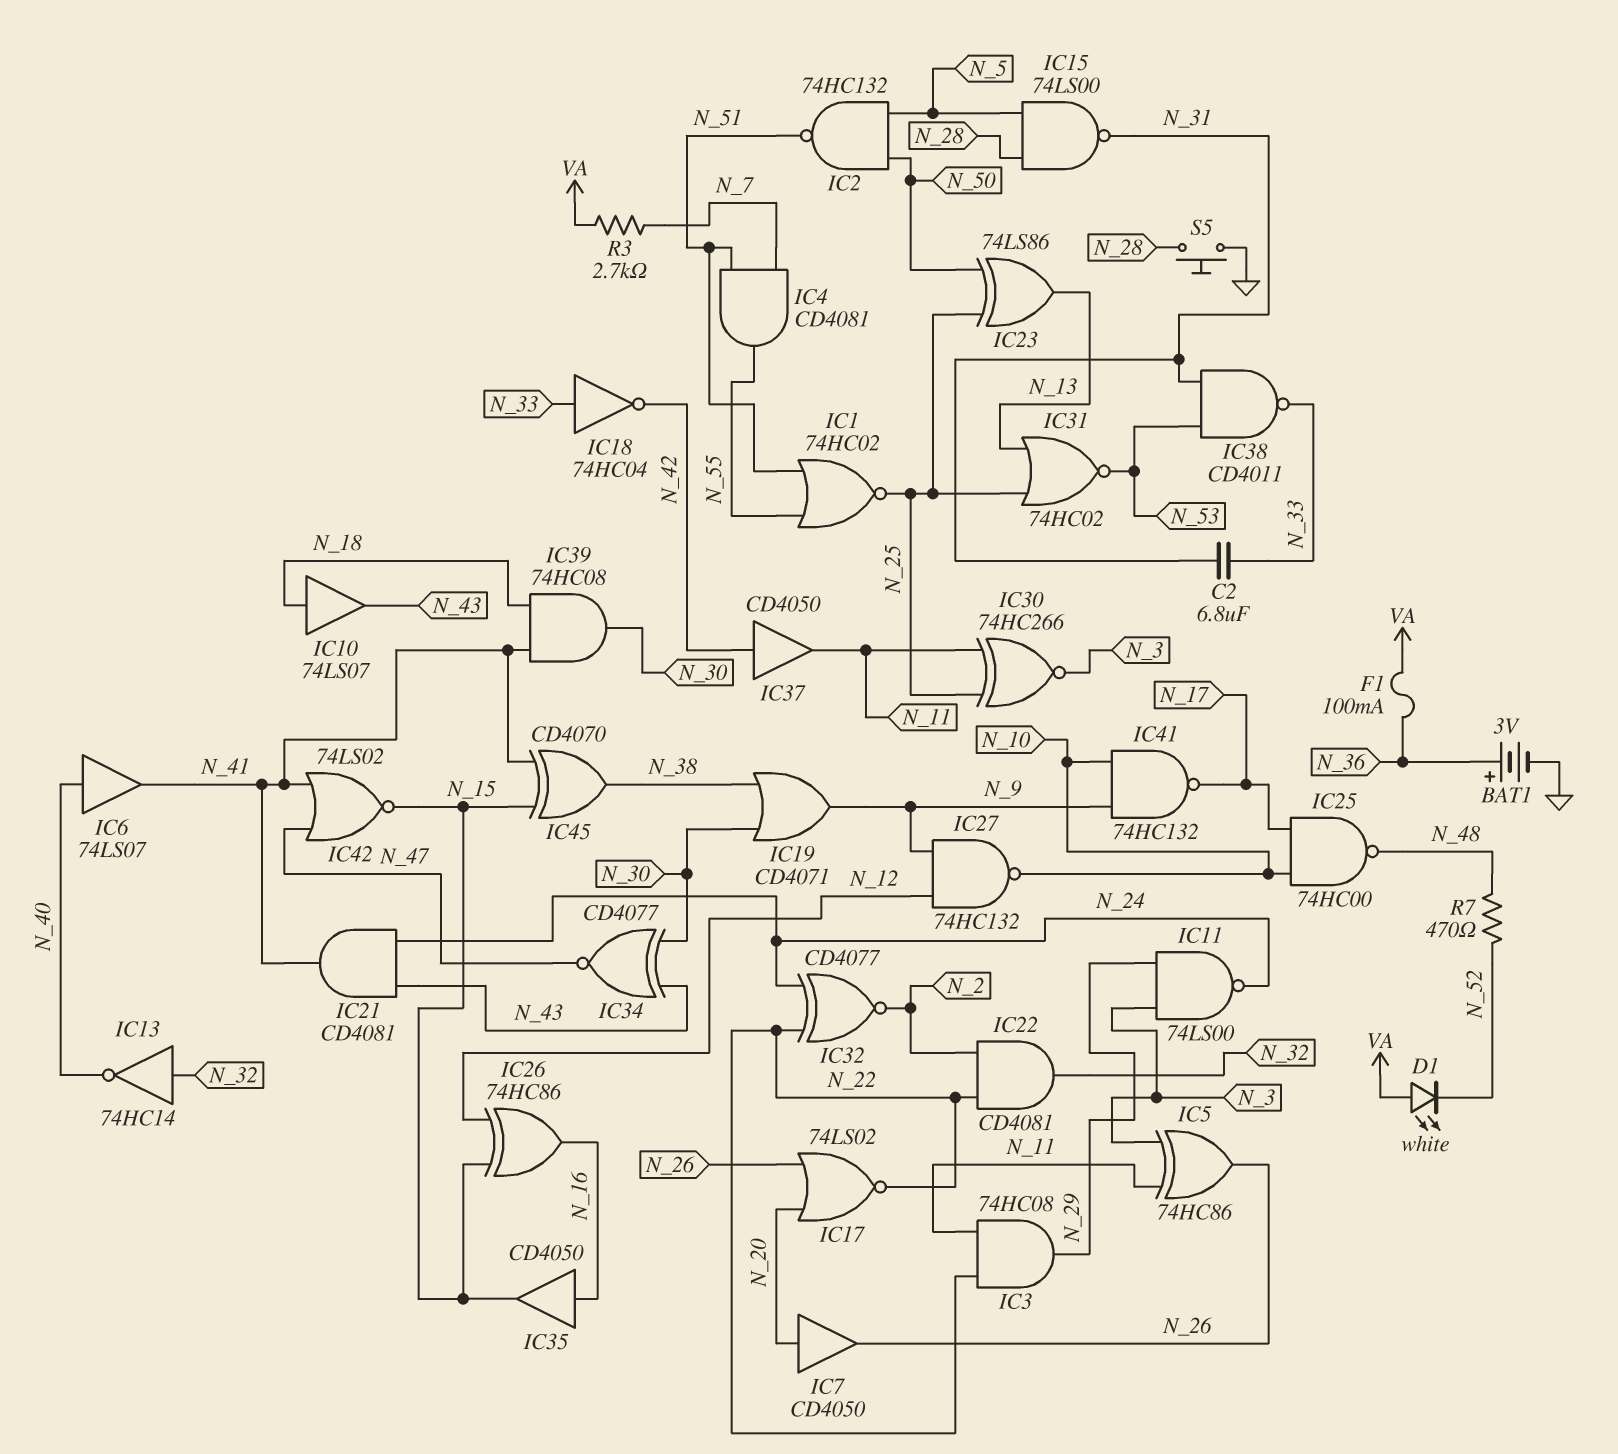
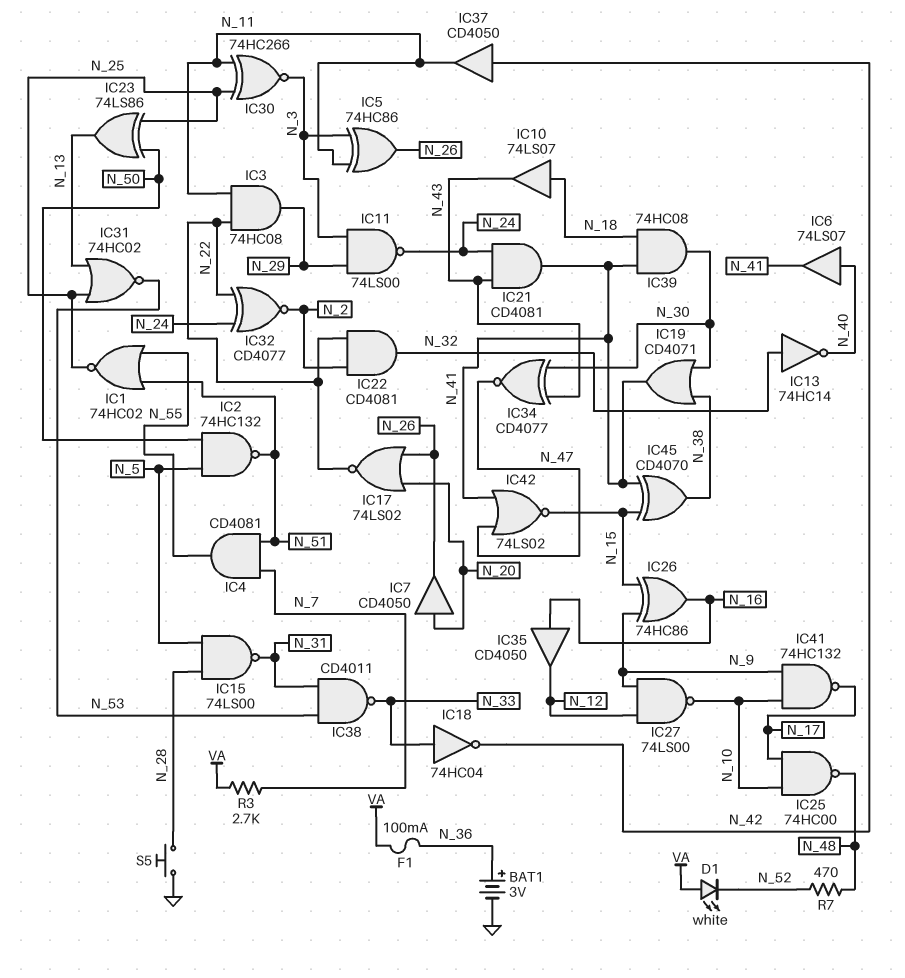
C2: 6.8uF (N_31, N_33) -> none
IC19: OR CD4071 (in N_30, in N_38, out N_9) -> OR CD4071 (in N_30, in N_38, out N_41)
IC26: XOR 74HC86 (in N_12, in N_15, out N_16) -> XOR 74HC86 (in N_9, in N_15, out N_16)
IC27: NAND 74HC132 (in N_9, in N_12, out N_10) -> NAND 74LS00 (in N_9, in N_12, out N_10)
IC35: buffer CD4050 (in N_16, out N_15) -> buffer CD4050 (in N_16, out N_12)

